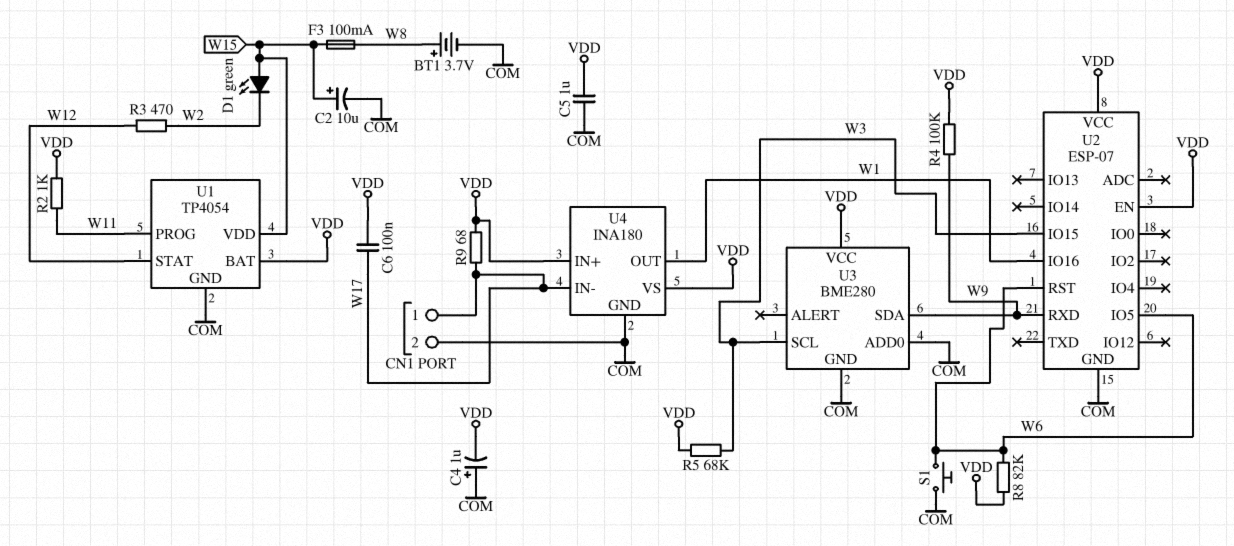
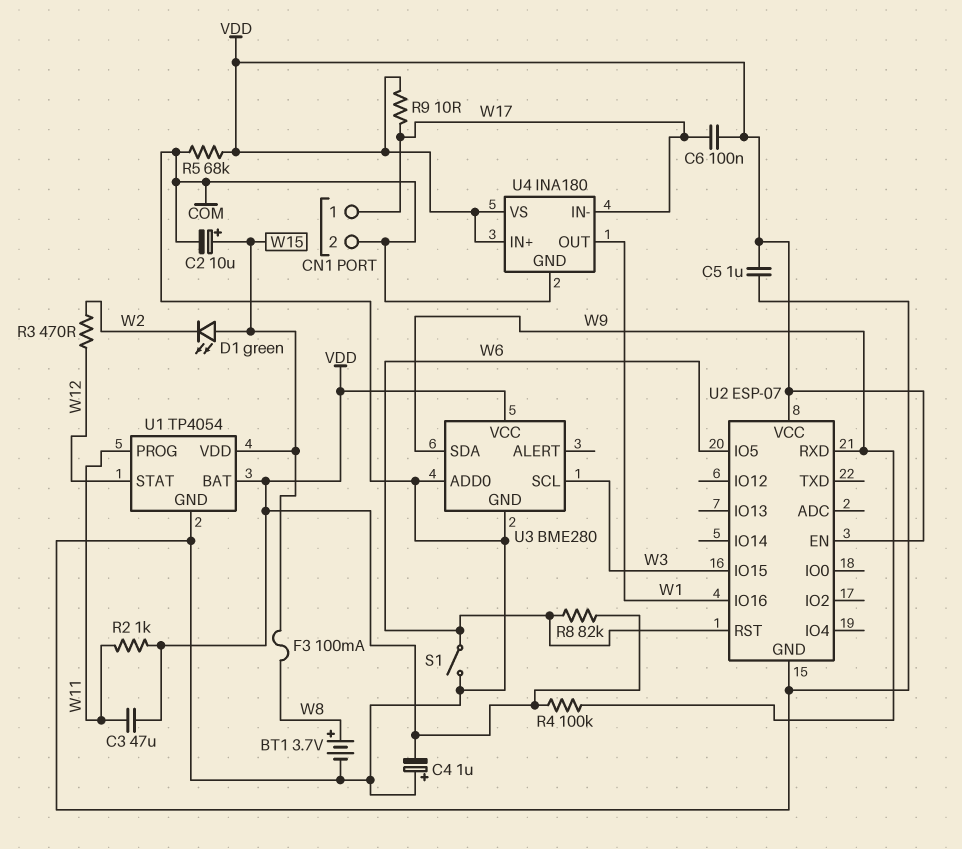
C3: none -> 47uF (VDD, W11)
R5: 68k (VDD, W3) -> 68k (COM, VDD)
R9: 68 (VDD, W17) -> 10 (VDD, W17)
S1: button (COM, W6) -> switch (COM, W6)

